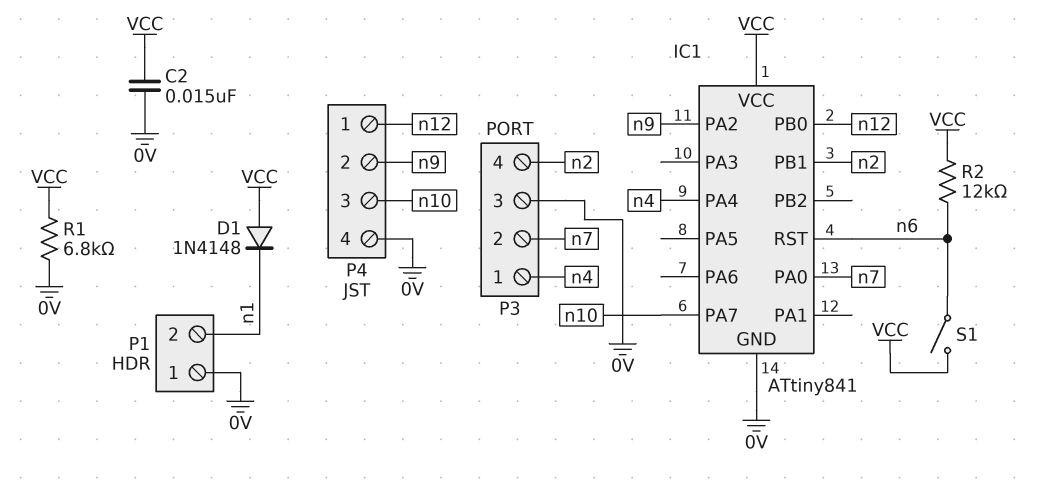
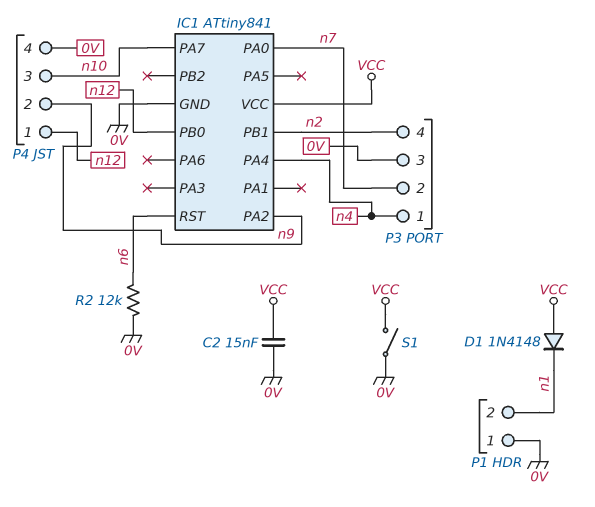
R1: 6.8k (0V, VCC) -> none
R2: 12k (VCC, n6) -> 12k (0V, n6)
S1: switch (VCC, n6) -> switch (0V, VCC)

